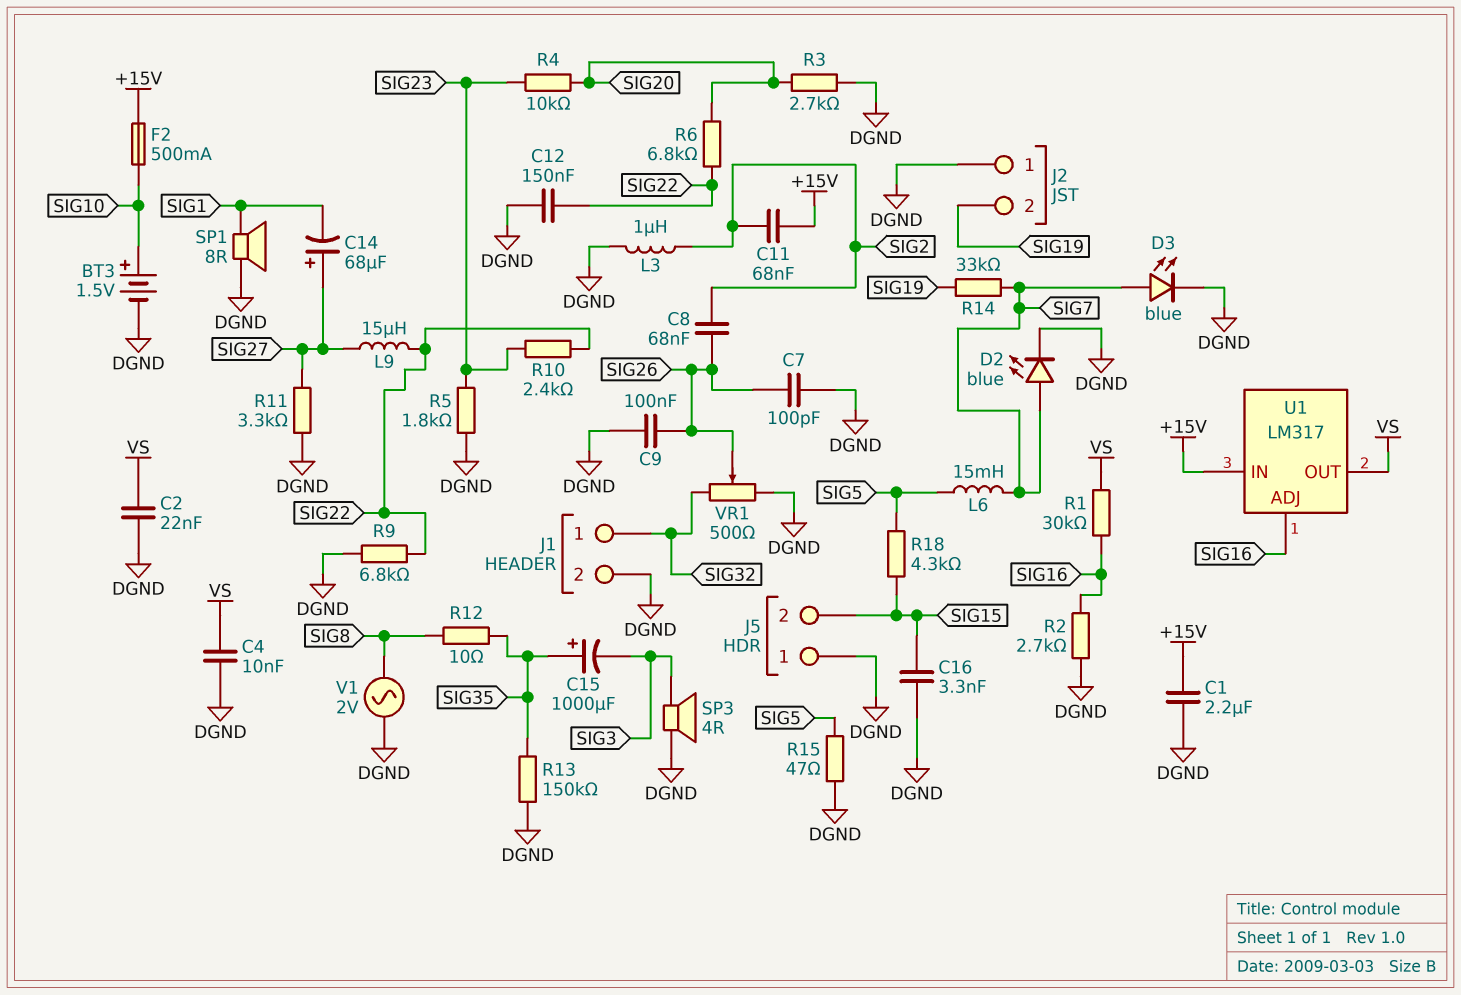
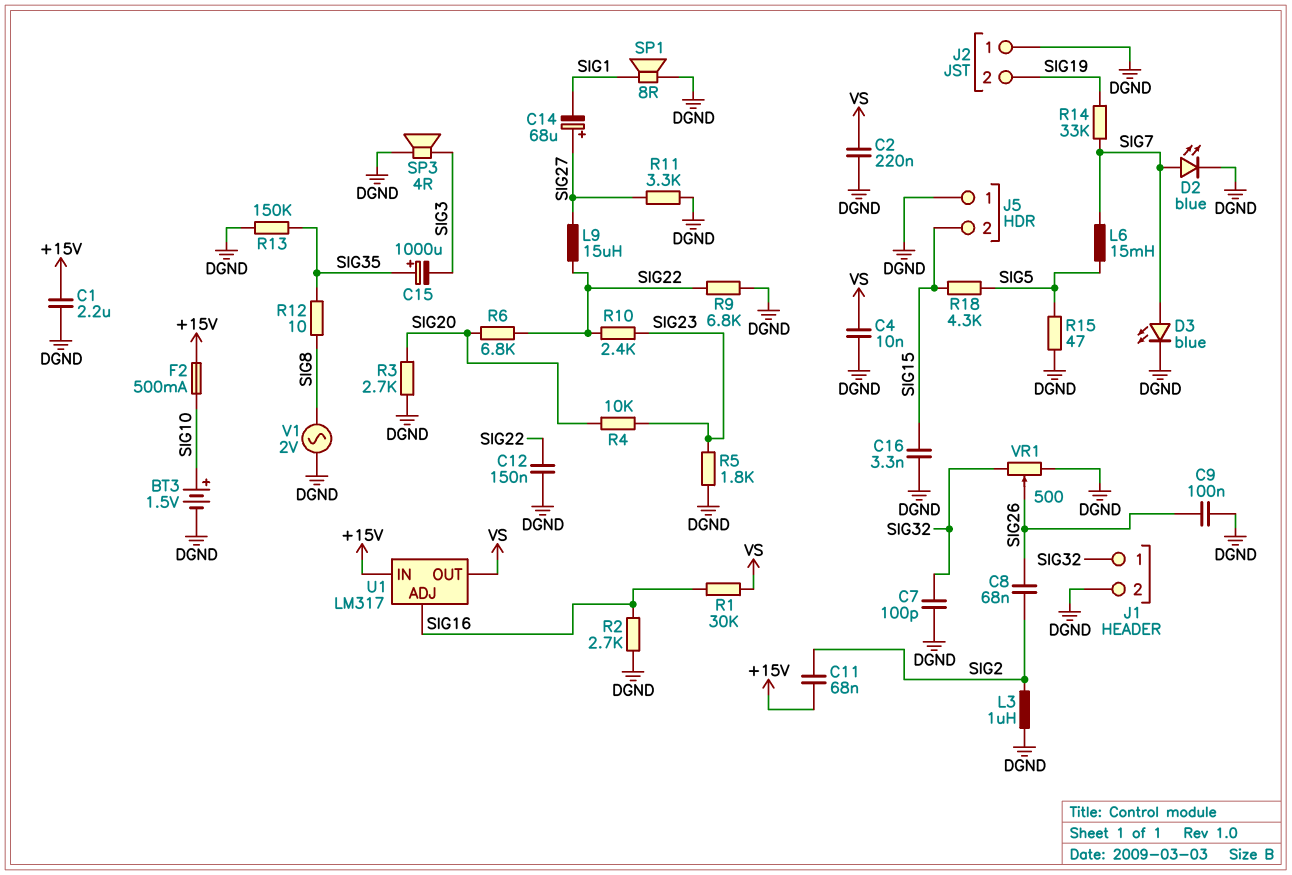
C2: 22nF (DGND, VS) -> 220nF (DGND, VS)
C7: 100pF (DGND, SIG26) -> 100pF (DGND, SIG32)

